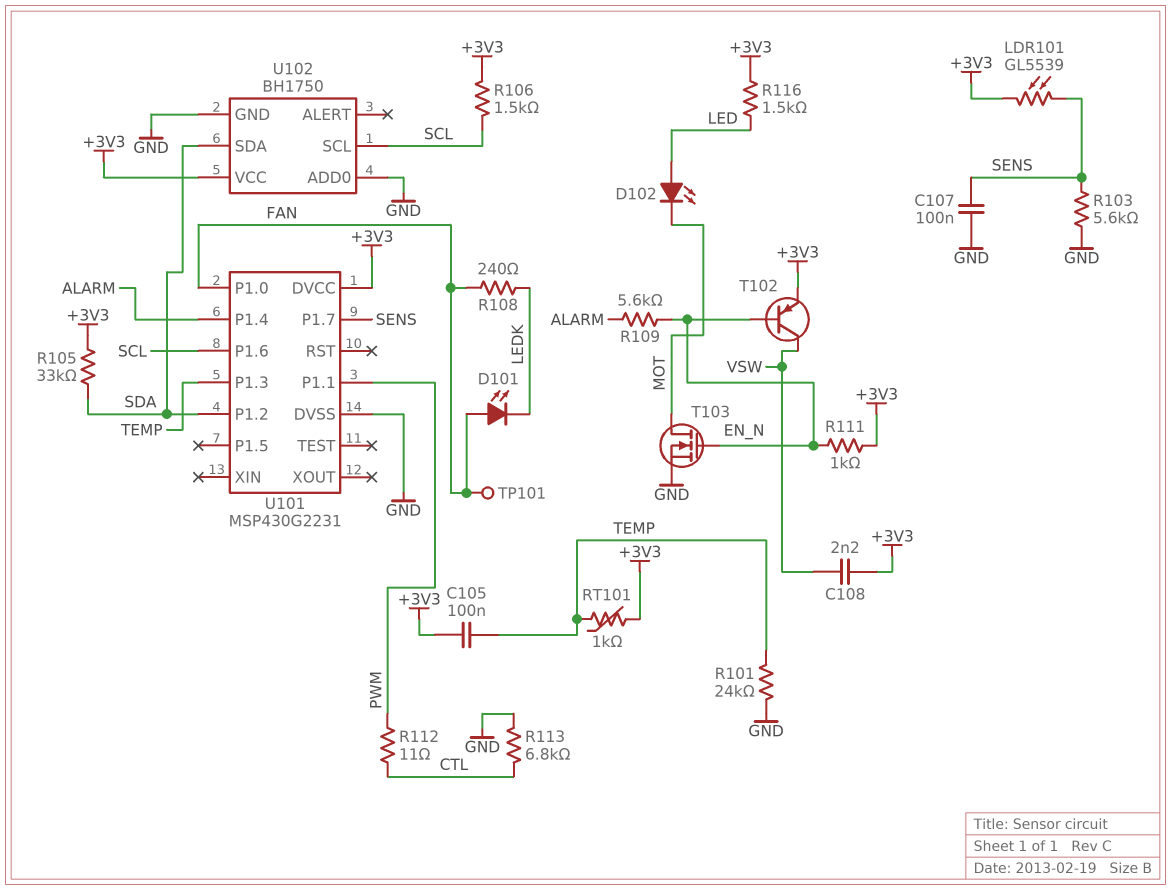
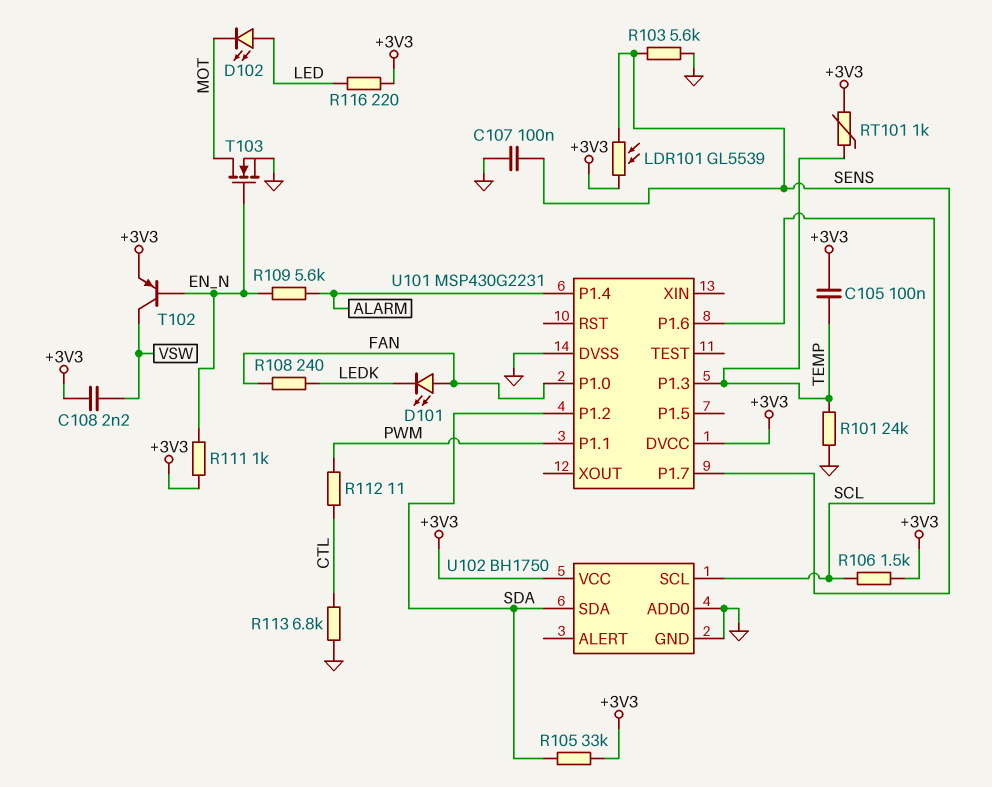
R116: 1.5k (+3V3, LED) -> 220 (+3V3, LED)
TP101: test point (FAN) -> none

